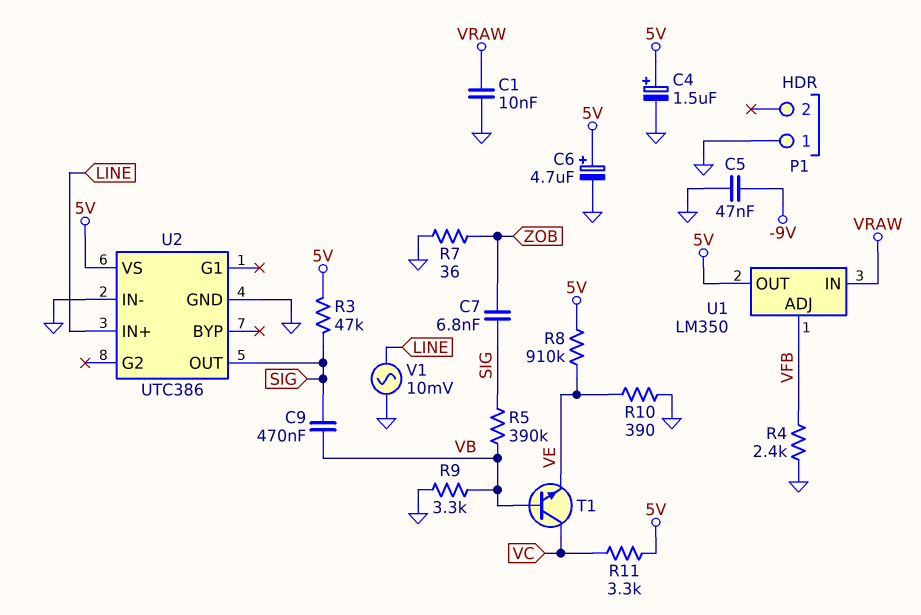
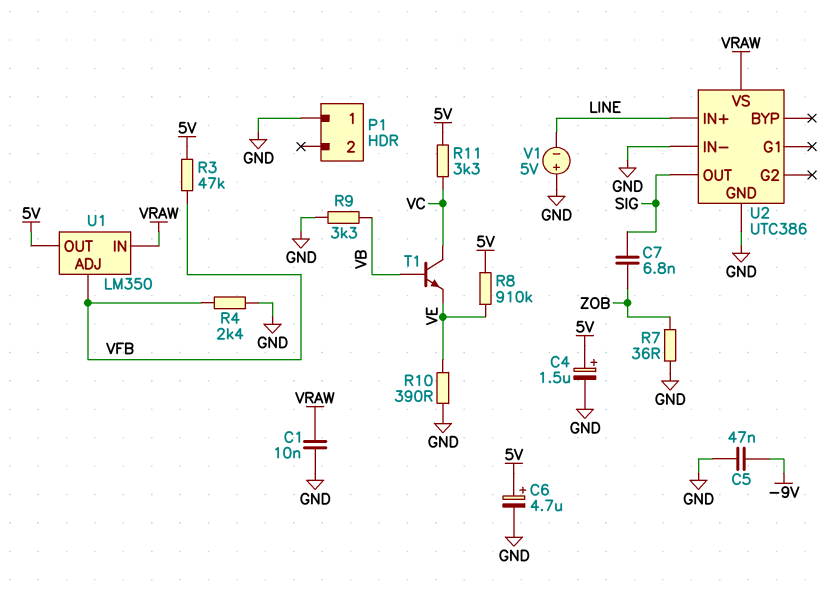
C9: 470nF (SIG, VB) -> none
R3: 47k (5V, SIG) -> 47k (5V, VFB)
R5: 390k (SIG, VB) -> none
U2 pin VS: 5V -> VRAW
V1: AC 10mV (GND, LINE) -> 5V (plus GND, minus LINE)

